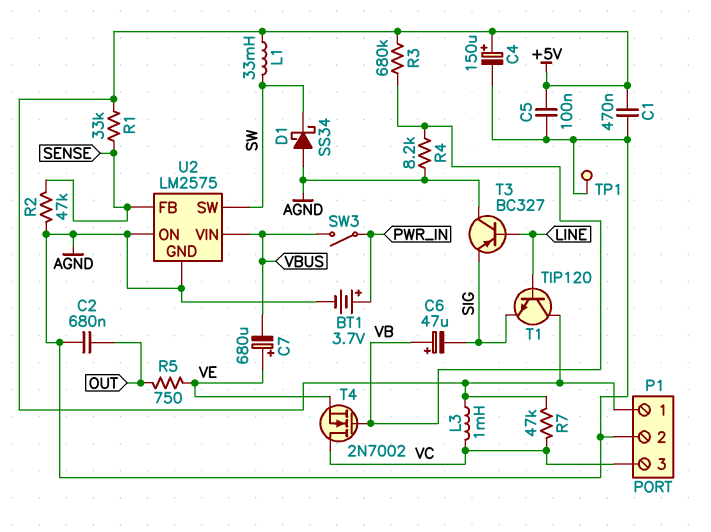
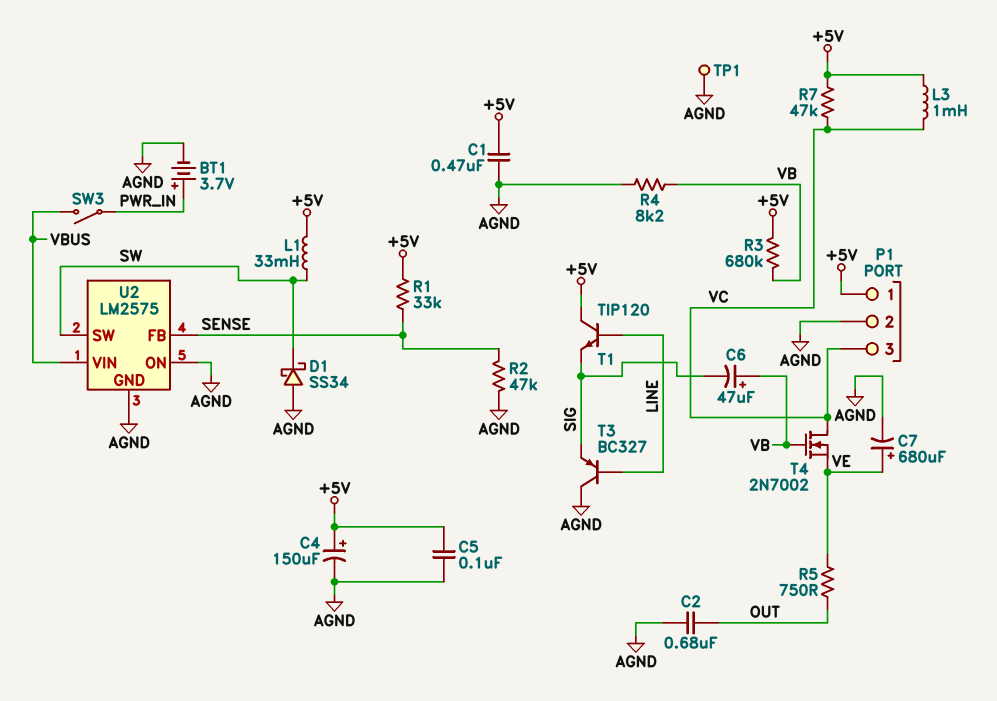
C7: 680uF (plus VE, minus VBUS) -> 680uF (plus VE, minus AGND)

